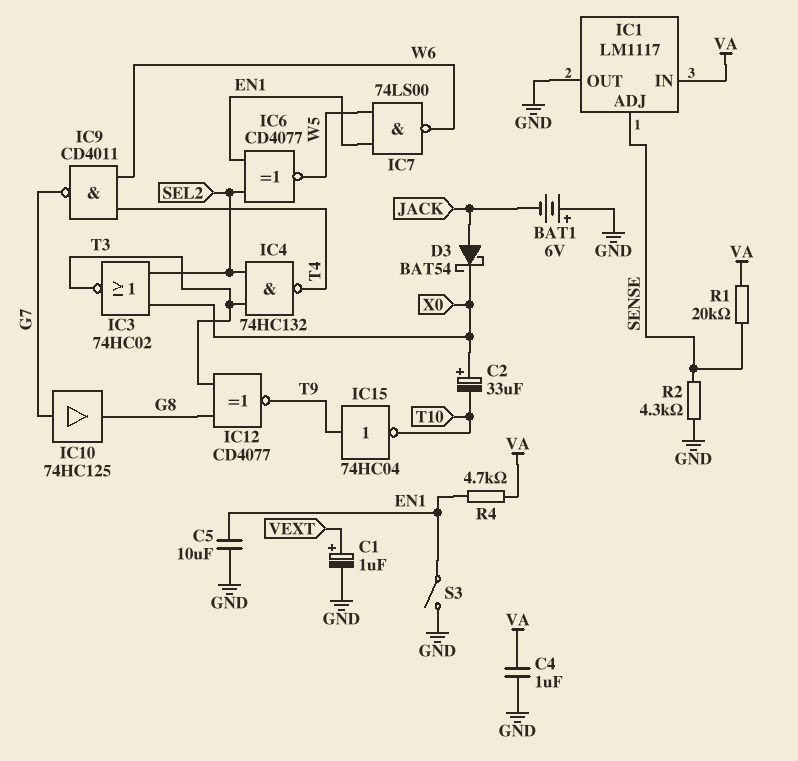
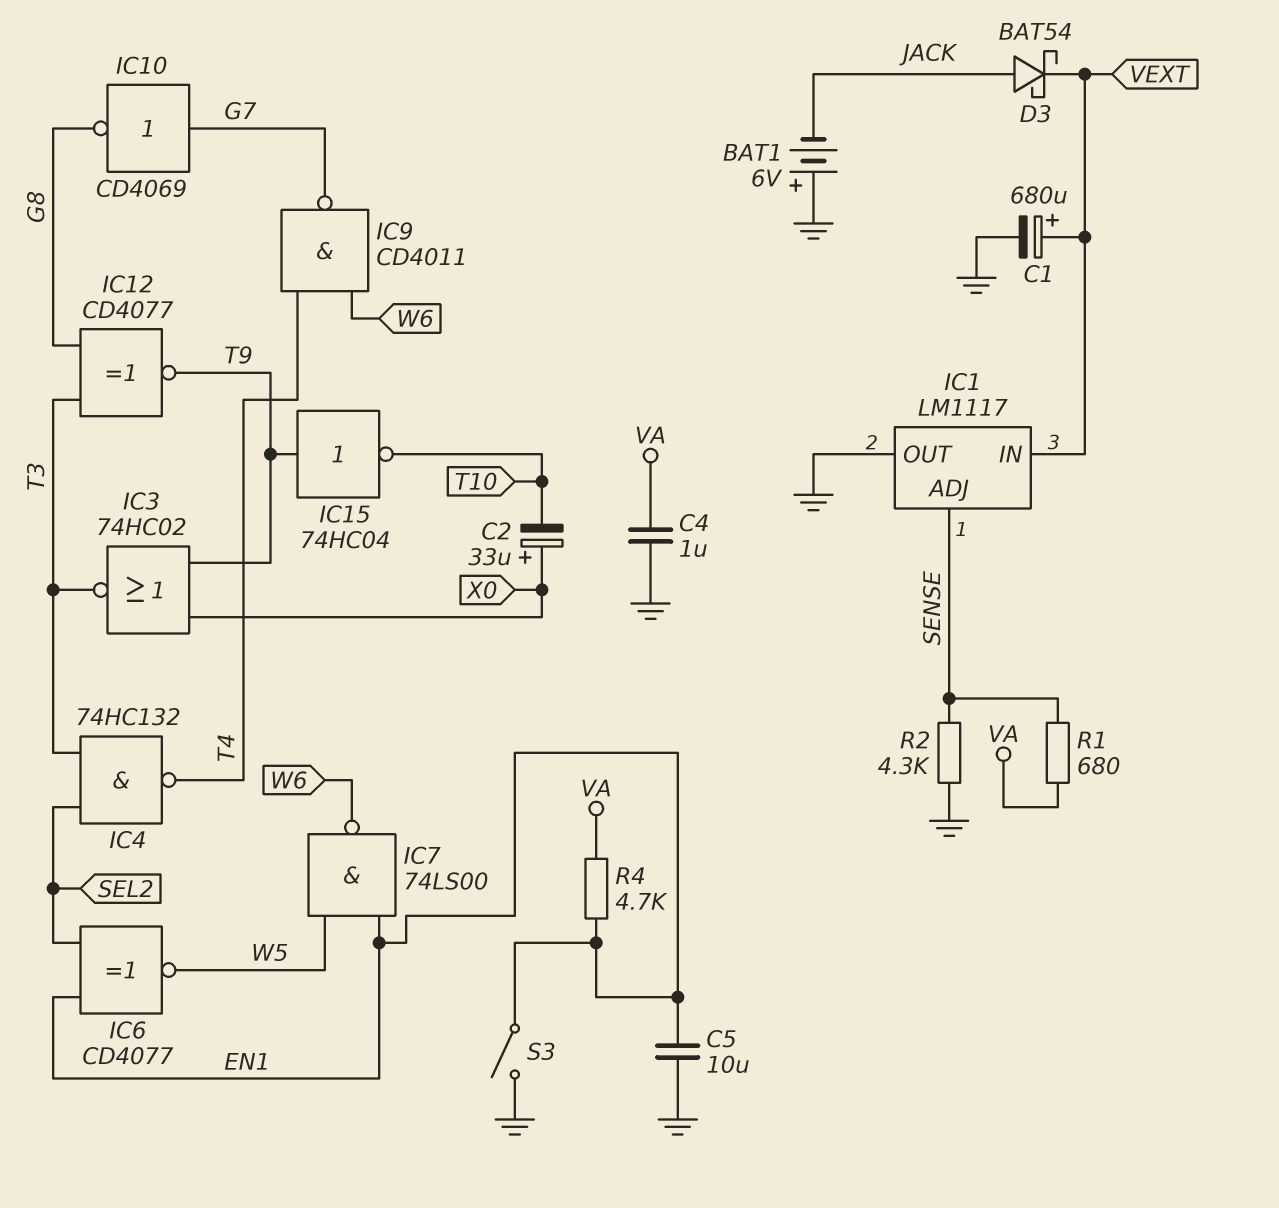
C1: 1uF (plus VEXT, minus GND) -> 680uF (plus VEXT, minus GND)
D3: schottky BAT54 (A JACK, K X0) -> schottky BAT54 (A JACK, K VEXT)
IC1 pin IN: VA -> VEXT
IC3: NOR 74HC02 (in SEL2, in X0, out T3) -> NOR 74HC02 (in T9, in X0, out T3)
IC10: buffer 74HC125 (in G7, out G8) -> NOT CD4069 (in G7, out G8)
R1: 20k (SENSE, VA) -> 680 (SENSE, VA)

